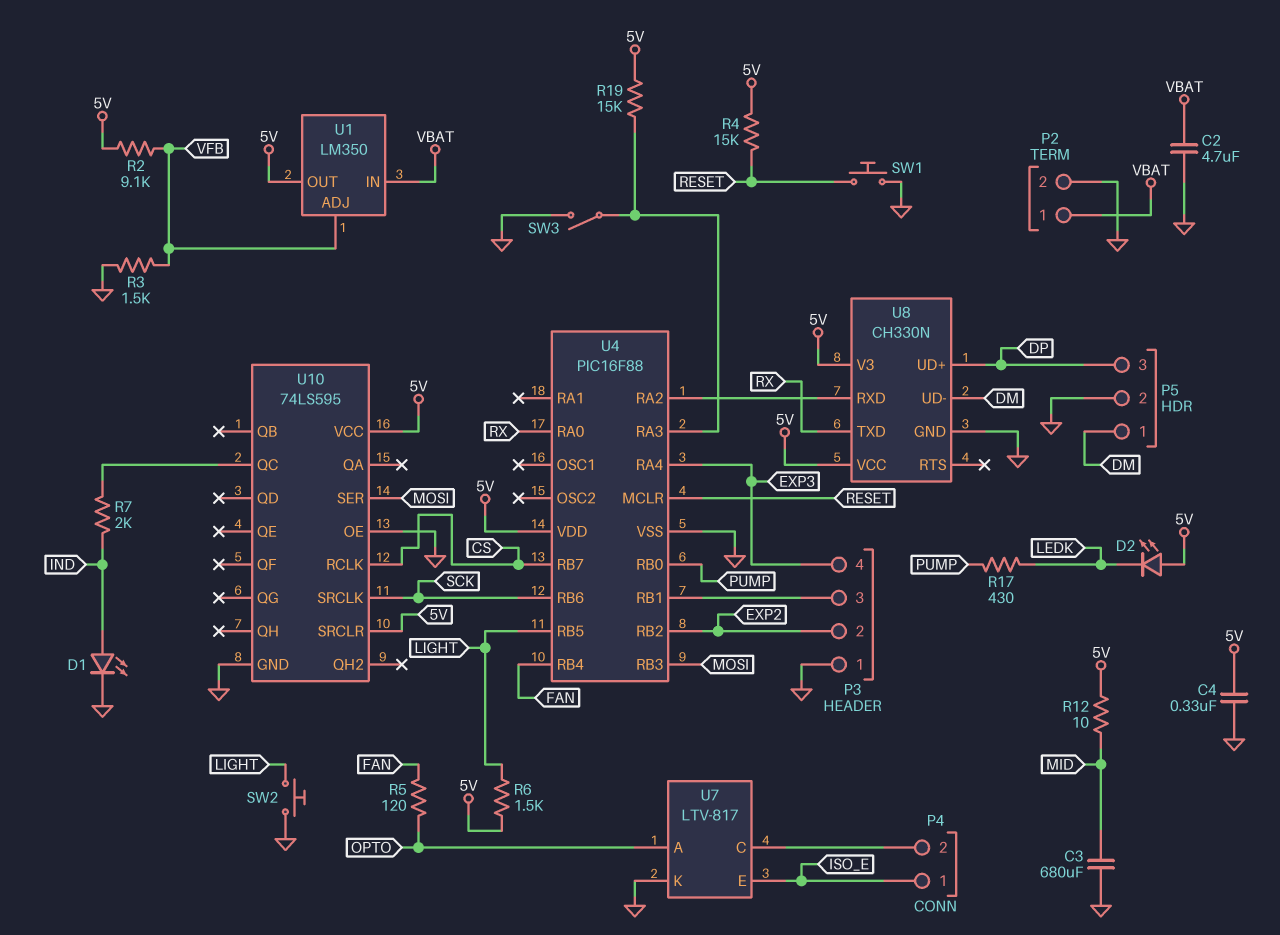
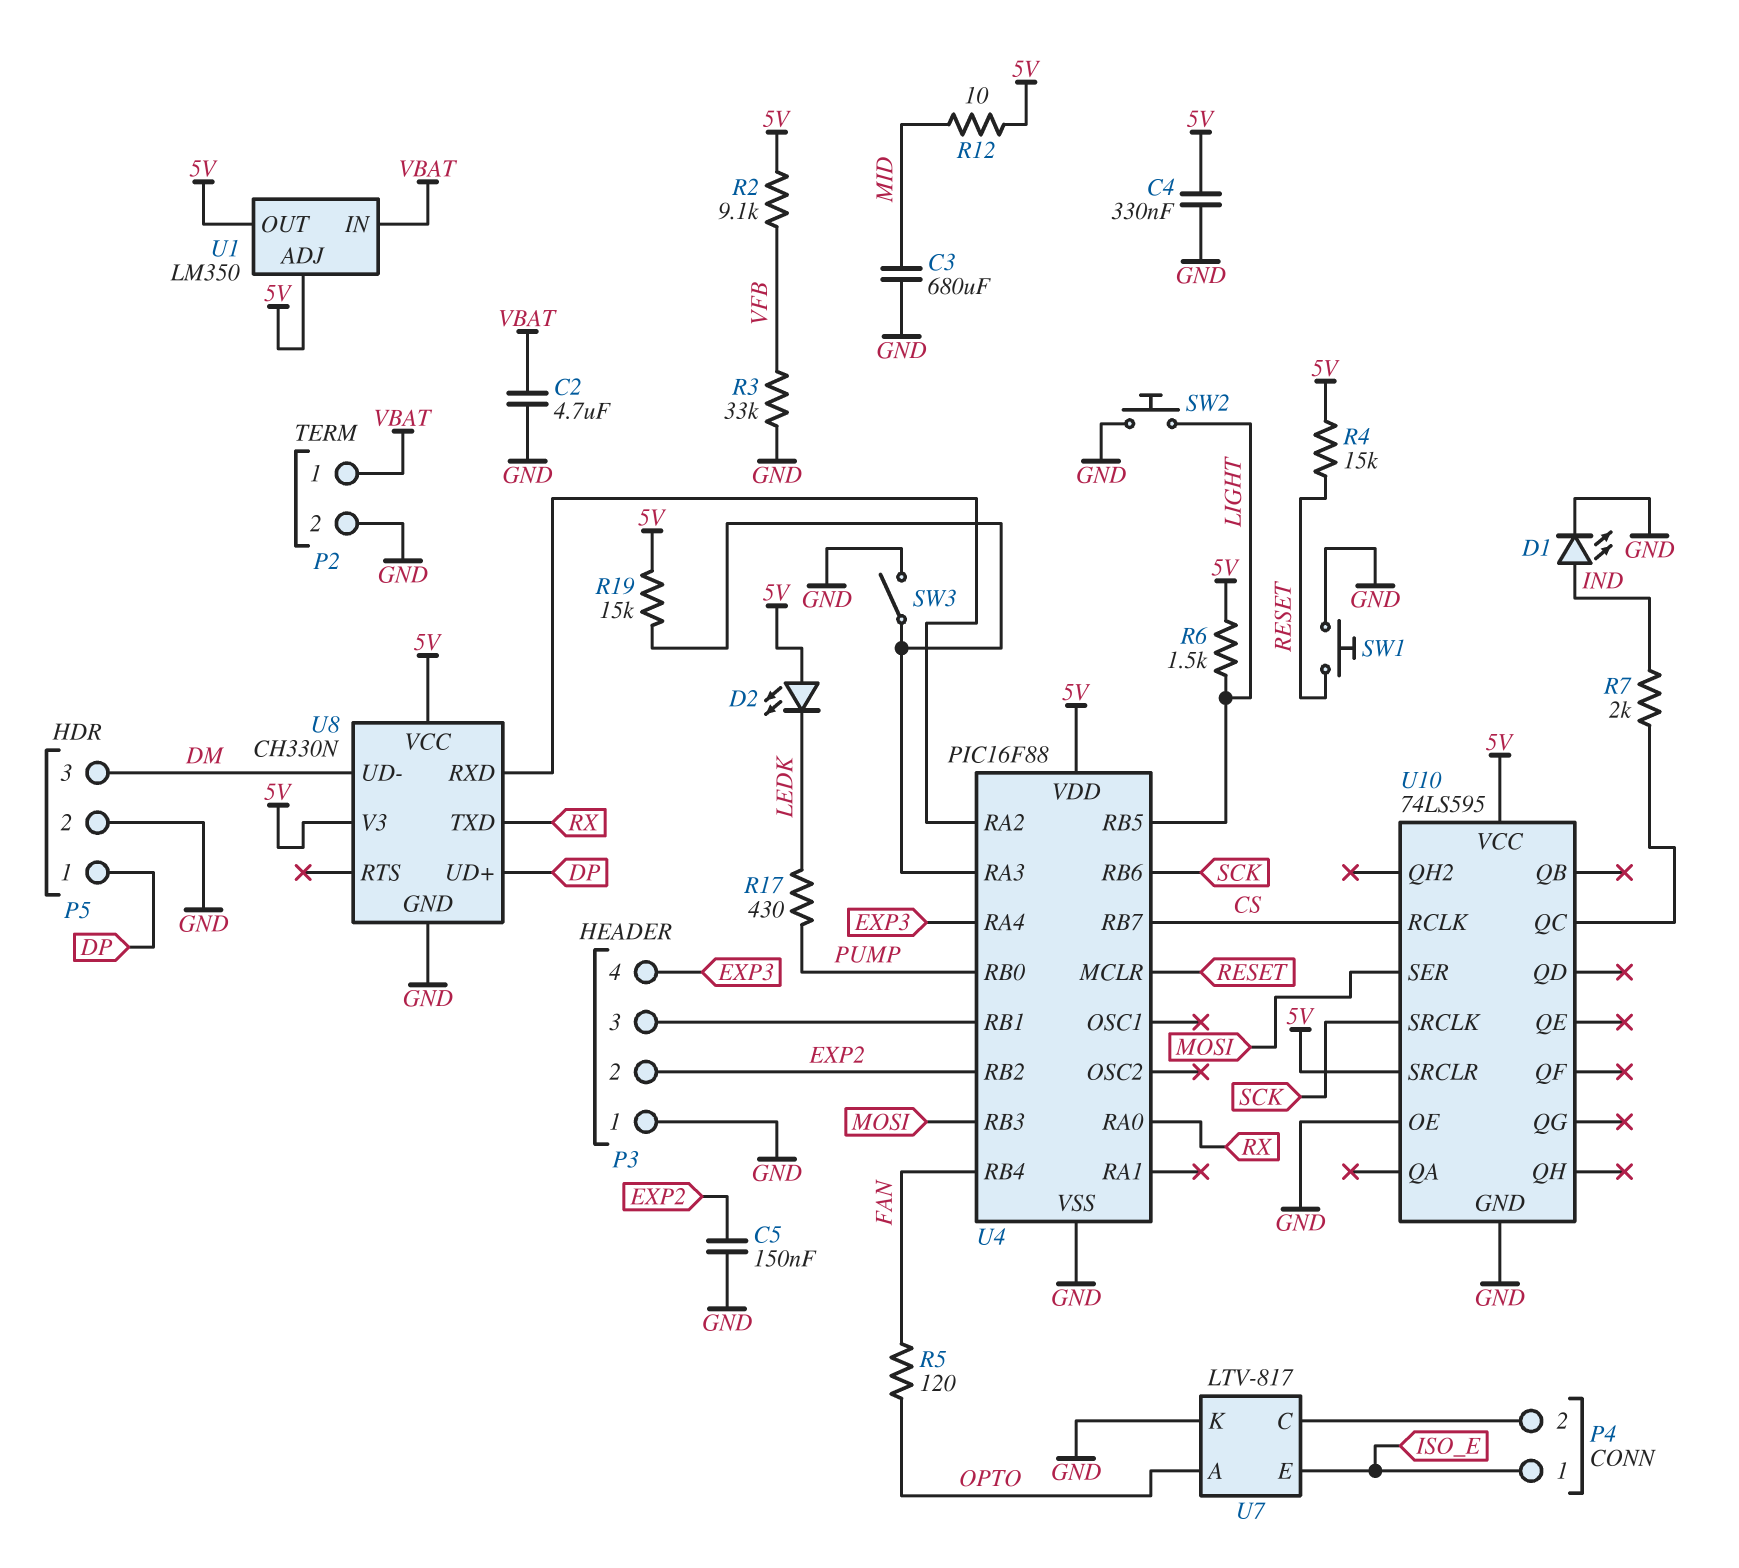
C5: none -> 150nF (EXP2, GND)
P5 pin 1: DM -> DP
P5 pin 3: DP -> DM
R3: 1.5k (GND, VFB) -> 33k (GND, VFB)
U1 pin ADJ: VFB -> 5V

